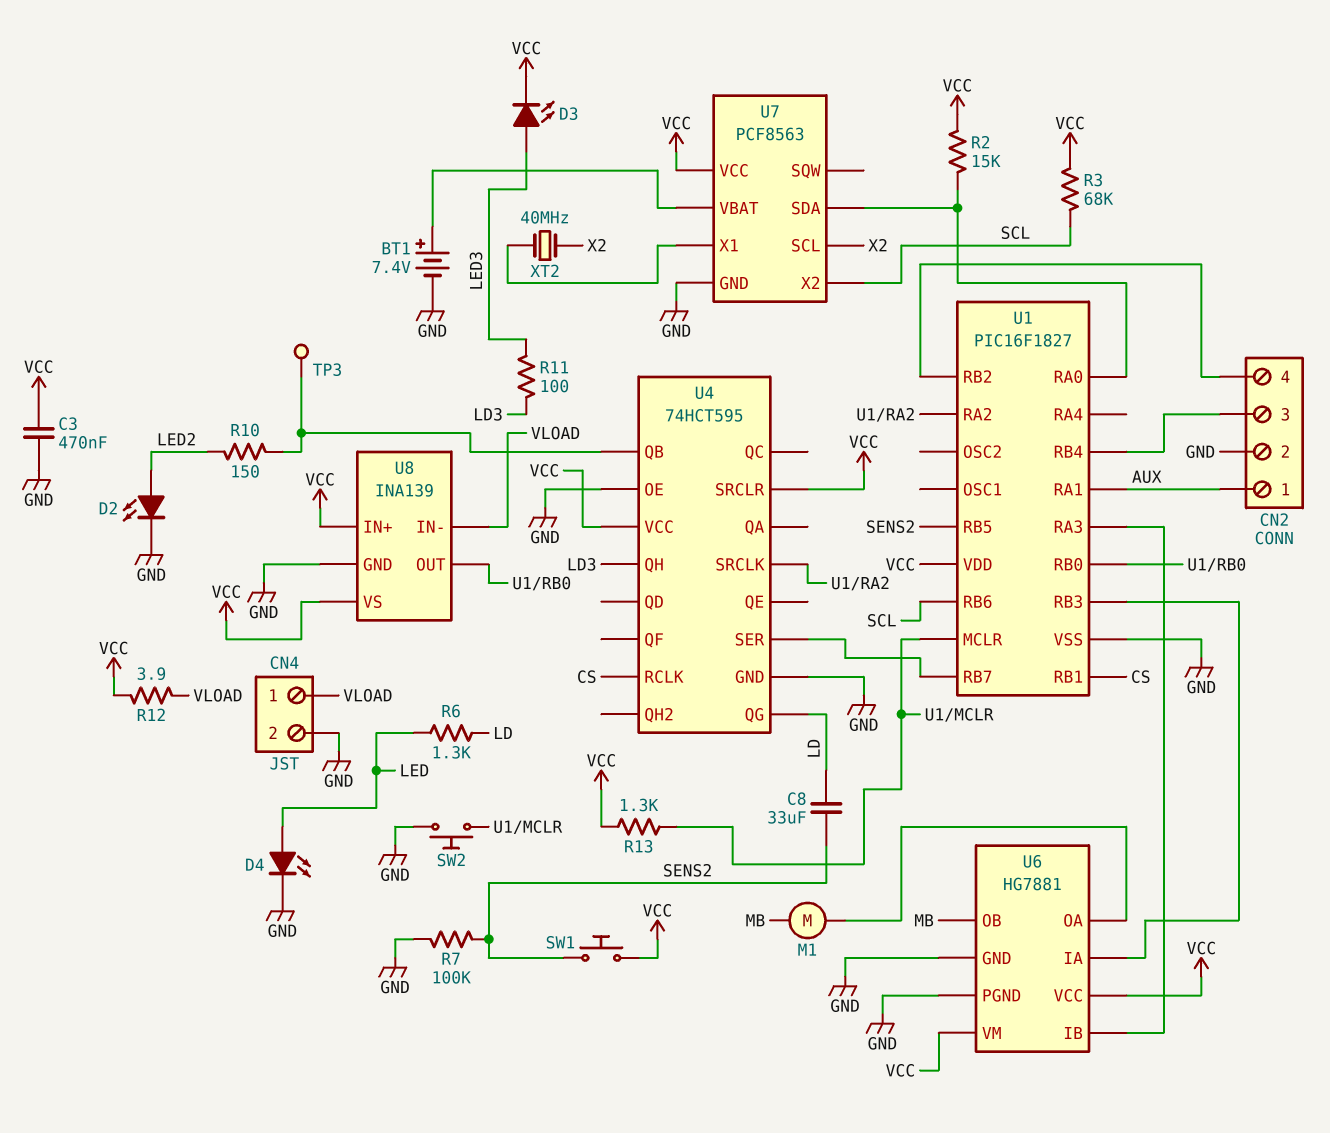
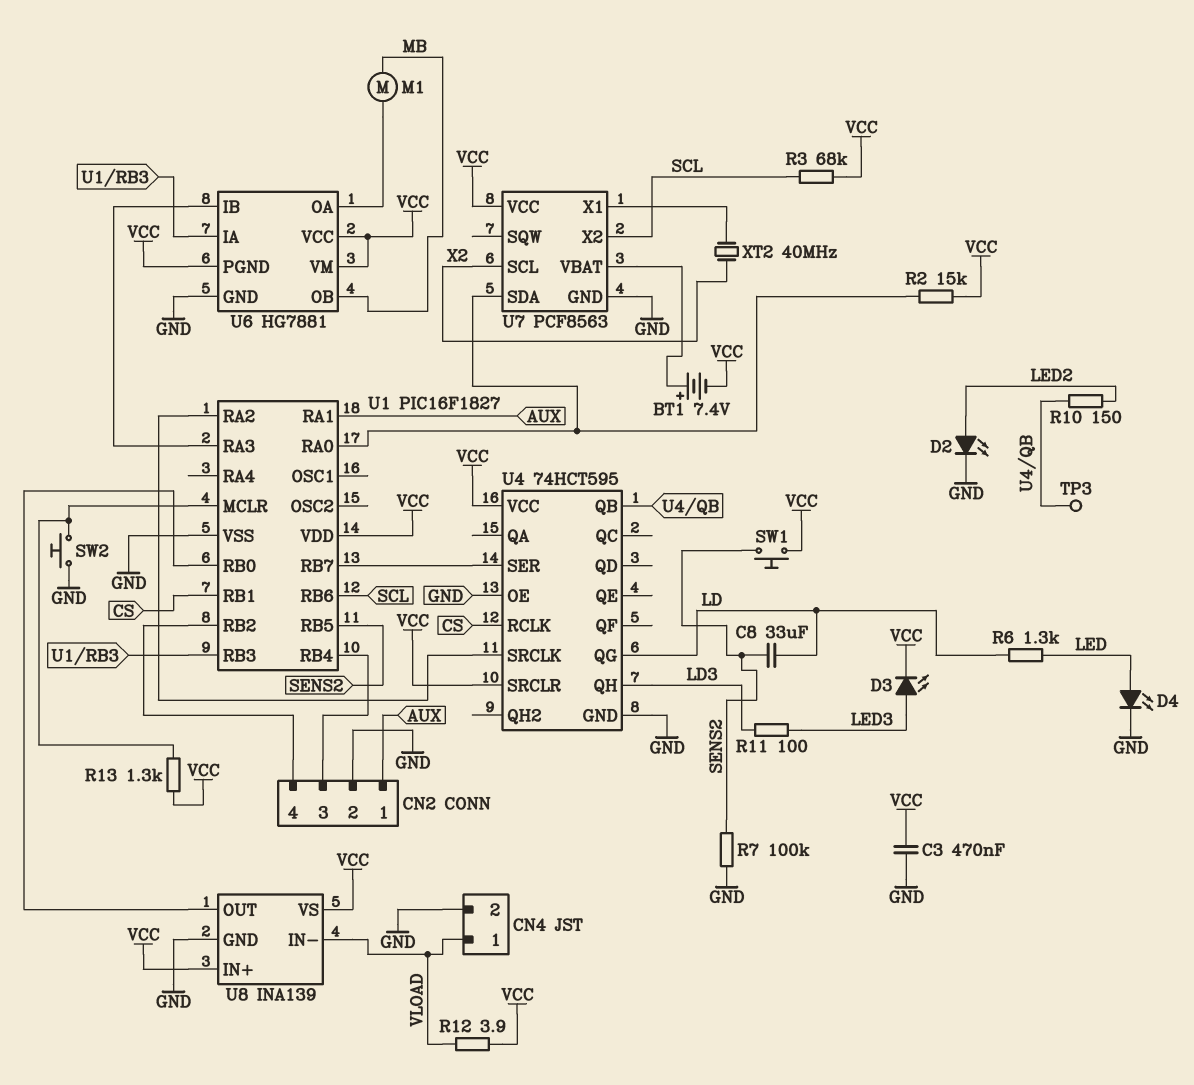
BT1: 7.4V (plus U7/VBAT, minus GND) -> 7.4V (plus U7/VBAT, minus VCC)
U6 pin PGND: GND -> VCC

